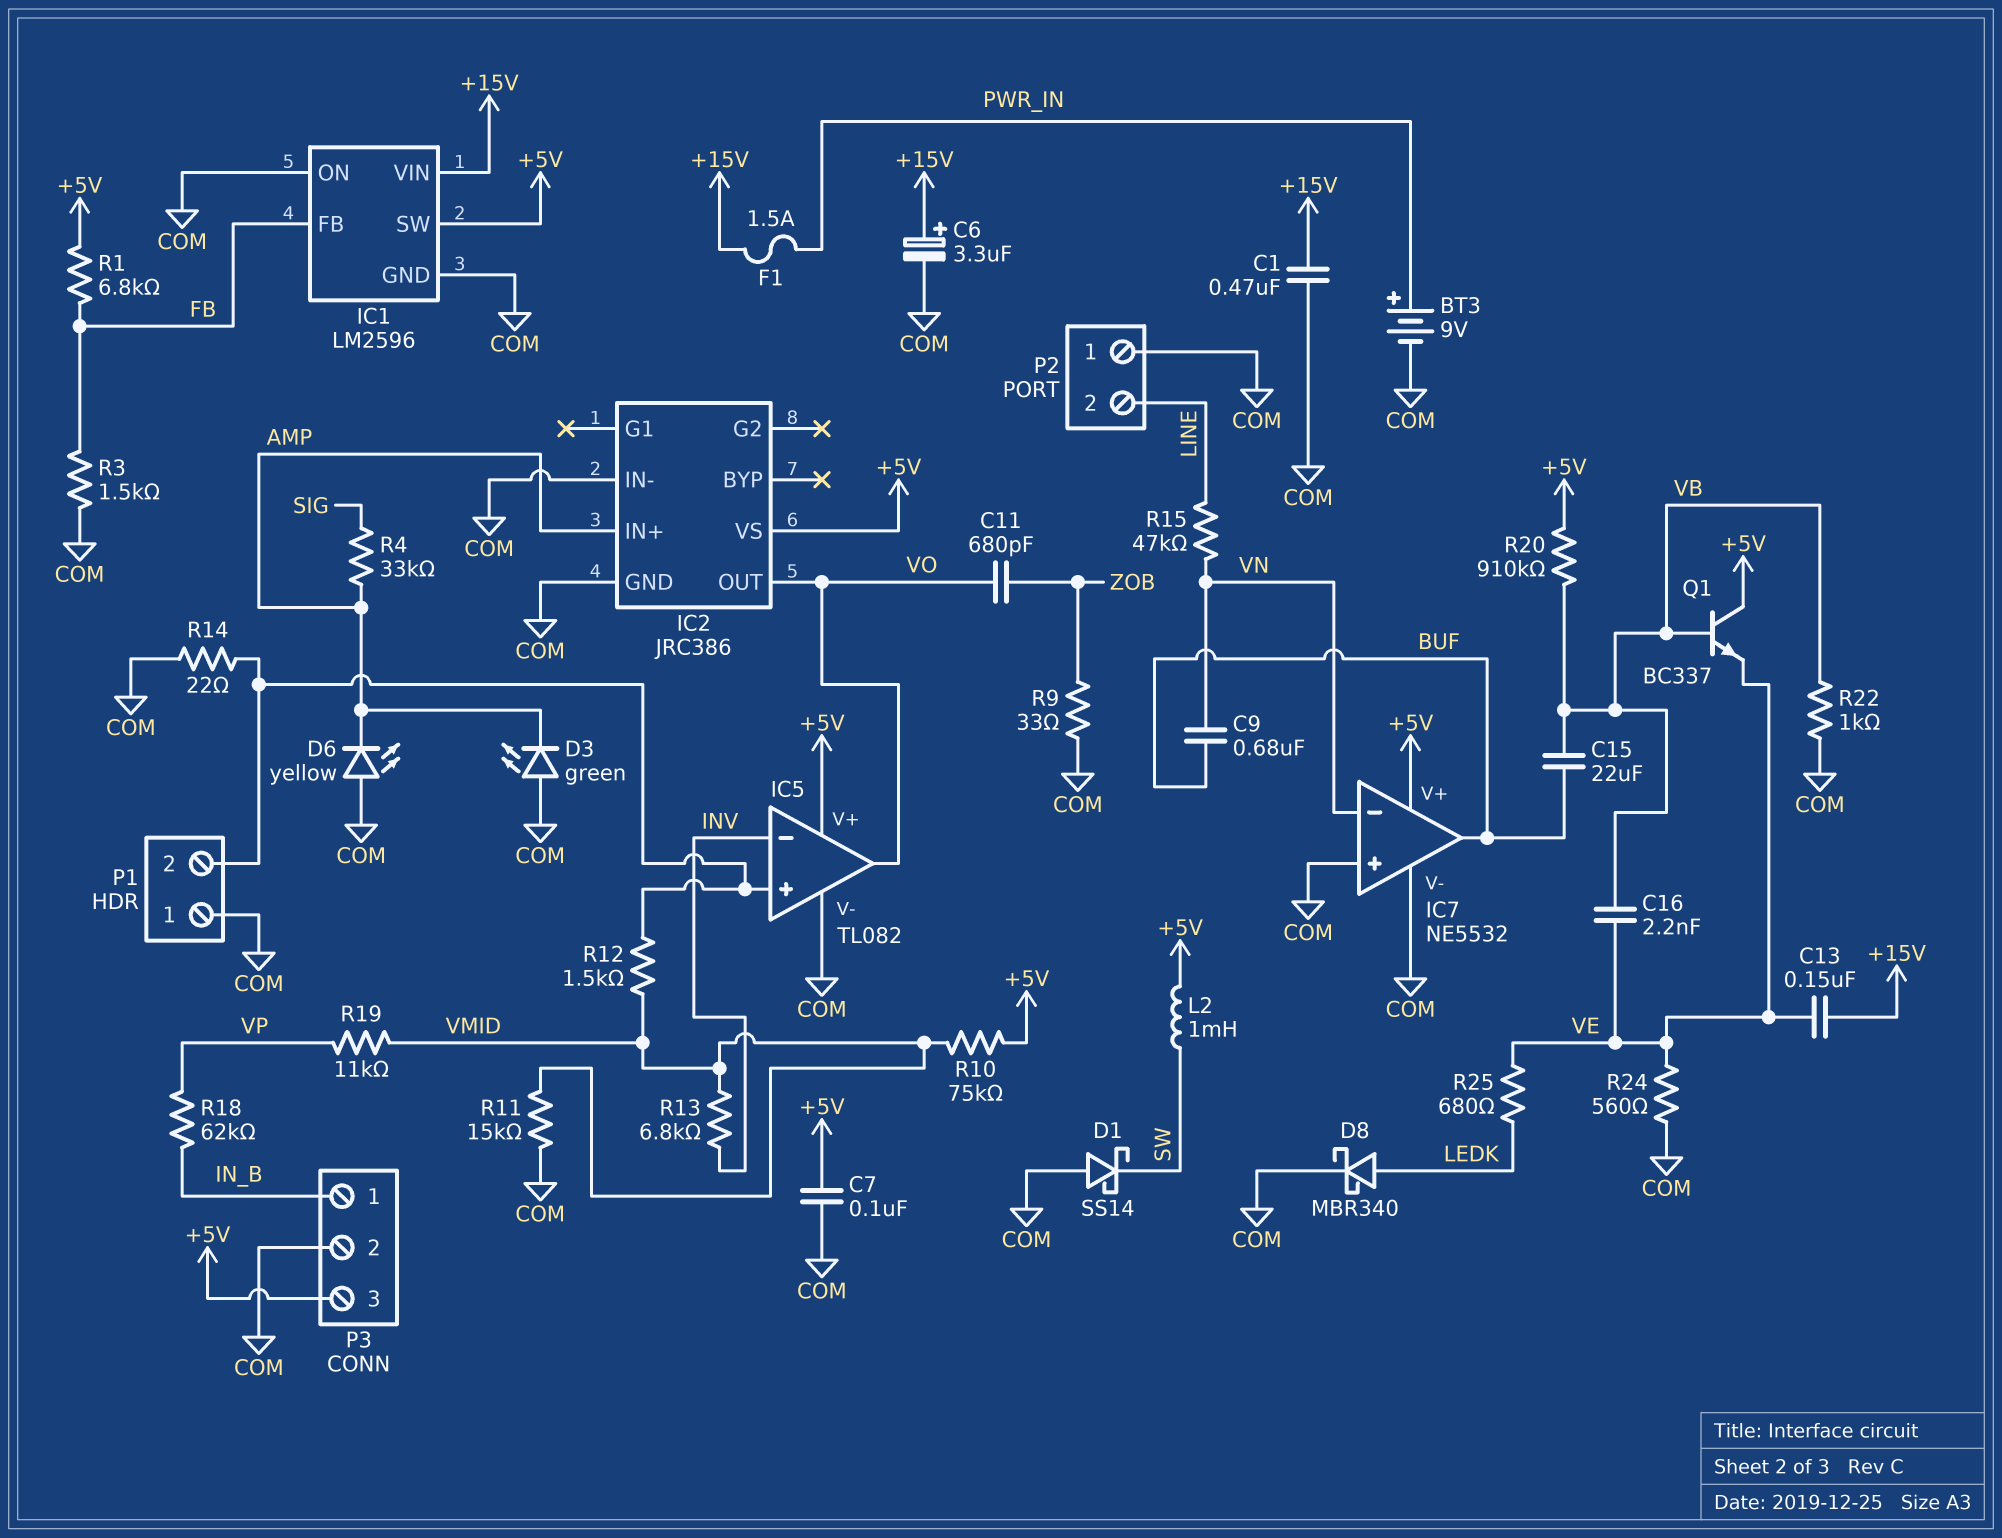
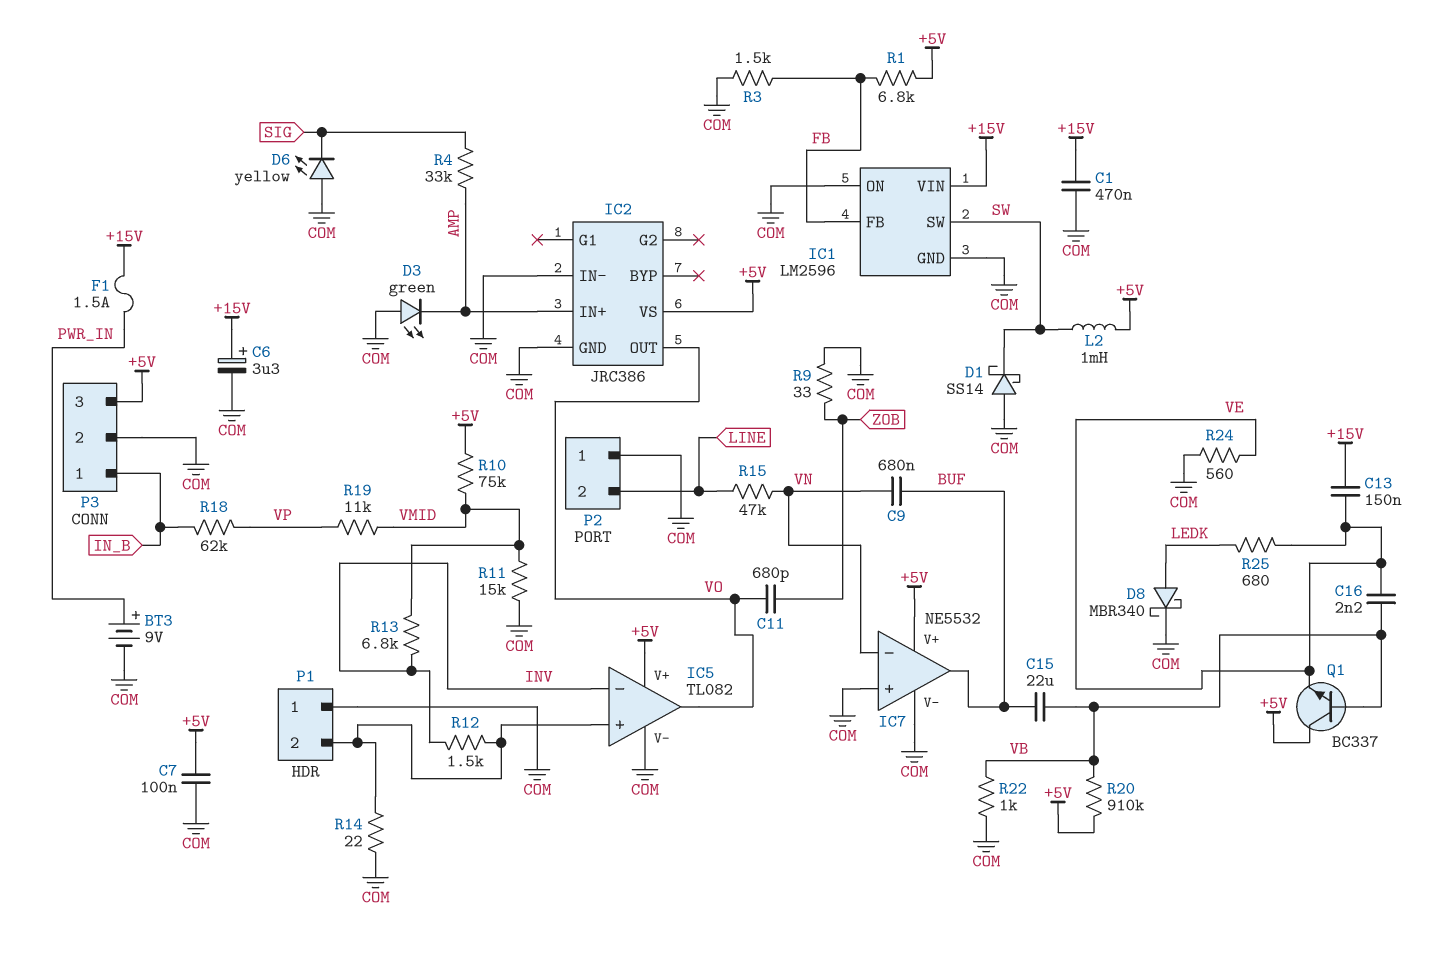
D6: LED yellow (A COM, K AMP) -> LED yellow (A COM, K SIG)
IC1 pin SW: +5V -> SW
R12: 1.5k (IC5/in+, VMID) -> 1.5k (IC5/in+, INV)

